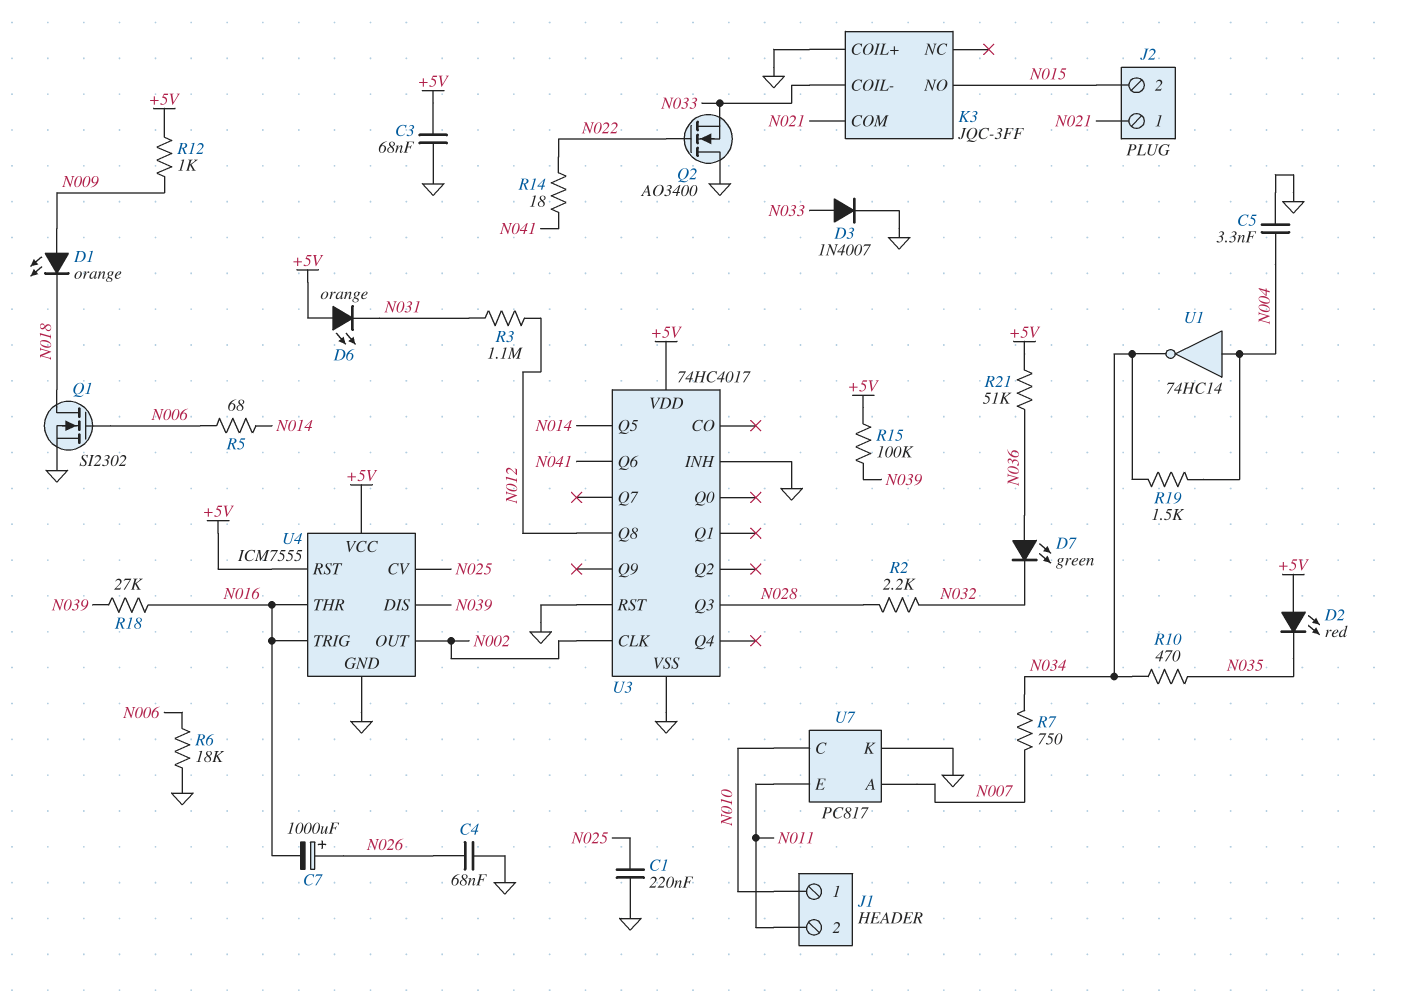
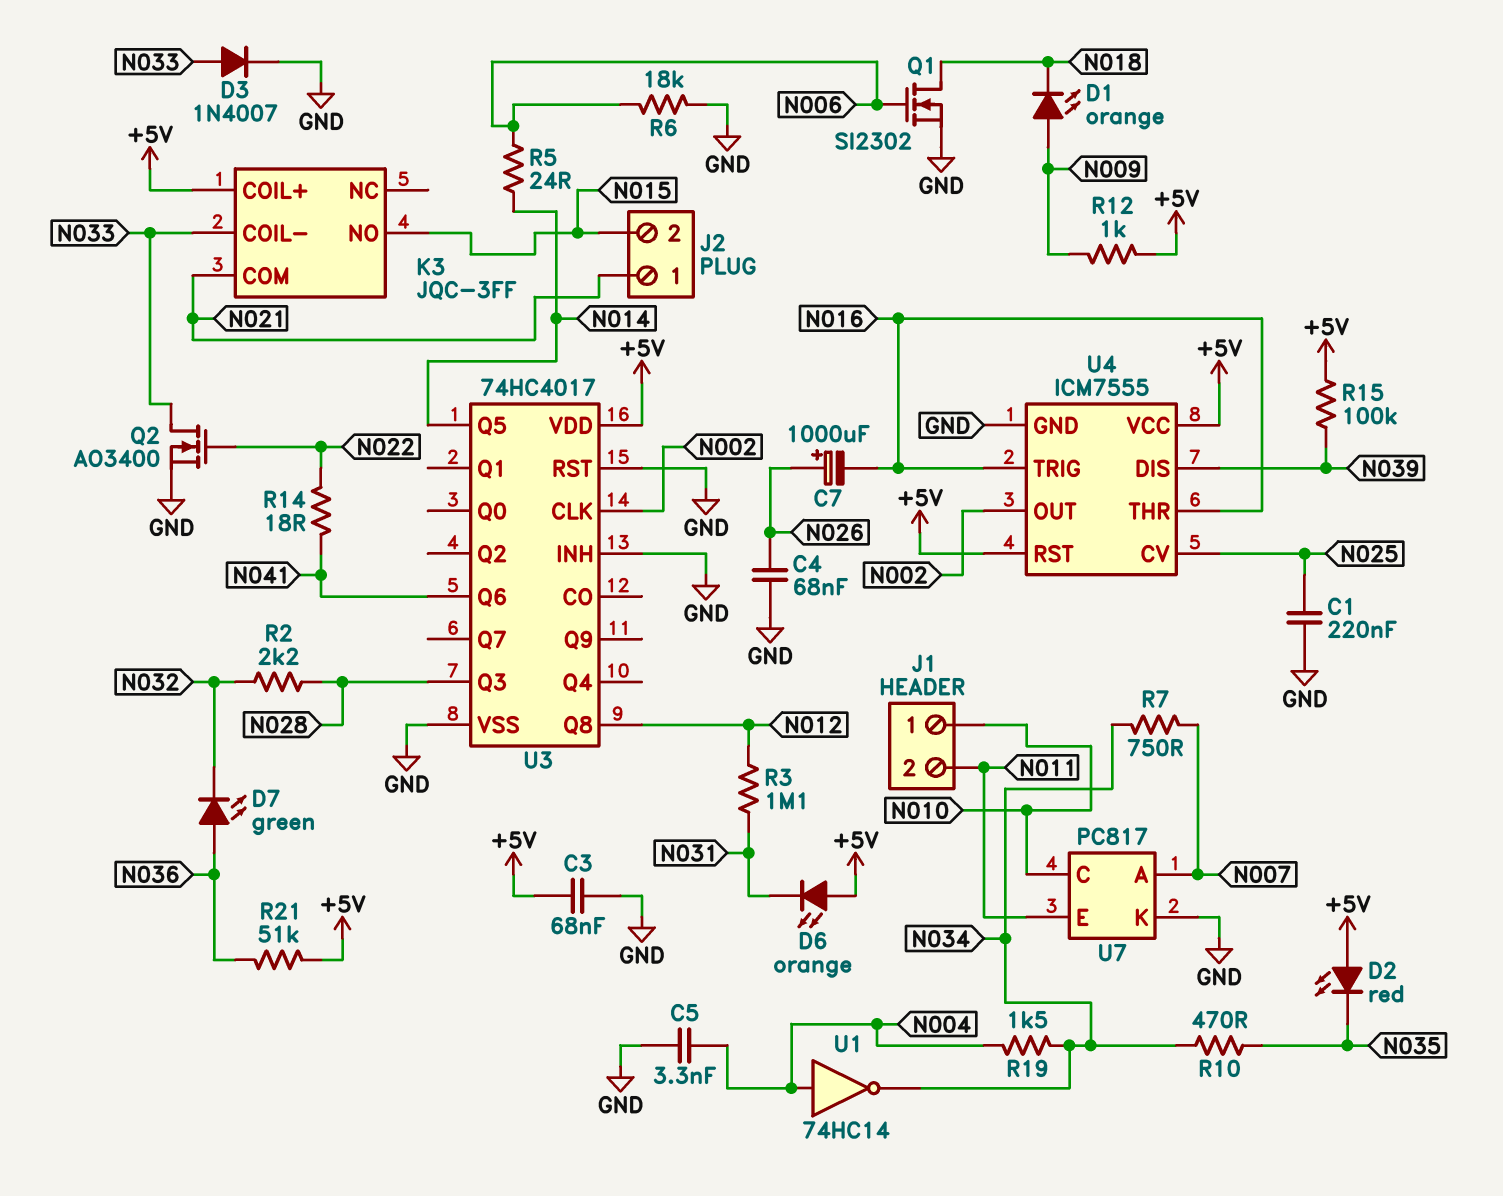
K3 pin COIL+: GND -> +5V
Q2: NMOS AO3400 (G N022, D GND, S N033) -> NMOS AO3400 (G N022, D N033, S GND)
R5: 68 (N006, N014) -> 24 (N006, N014)
R18: 27k (N016, N039) -> none

